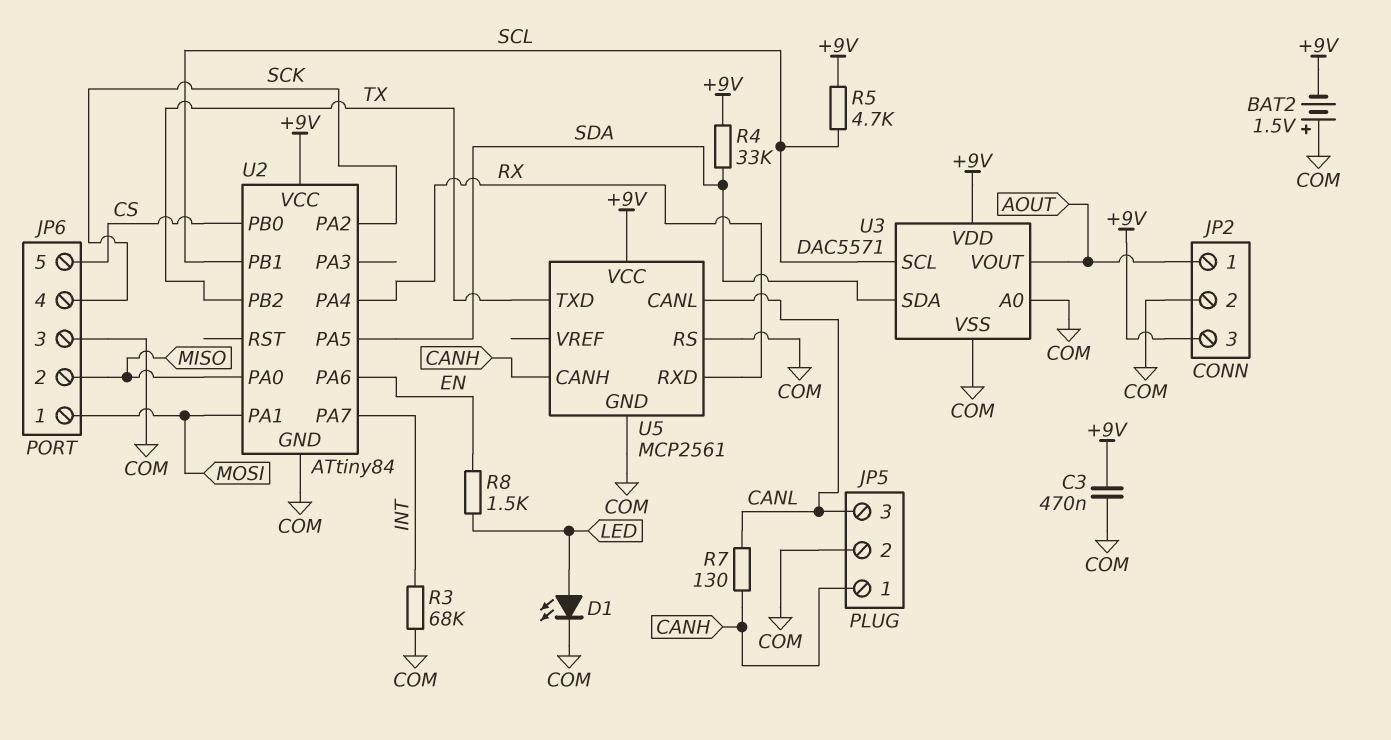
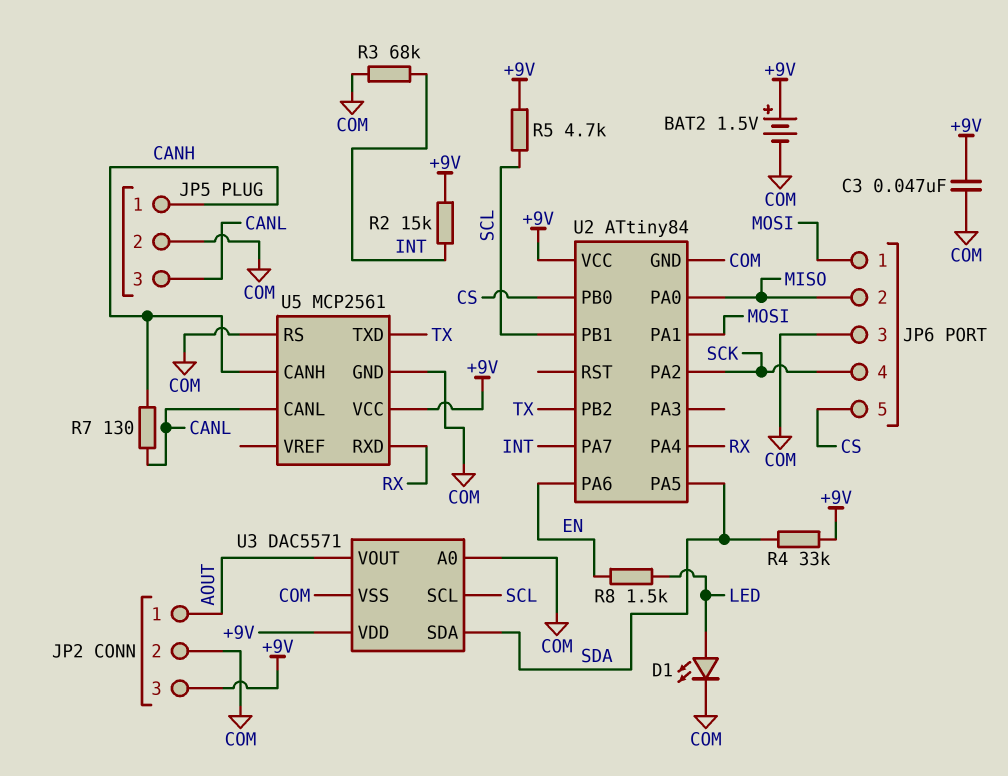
BAT2: 1.5V (plus COM, minus +9V) -> 1.5V (plus +9V, minus COM)
C3: 470nF (+9V, COM) -> 47nF (+9V, COM)
R2: none -> 15k (+9V, INT)

